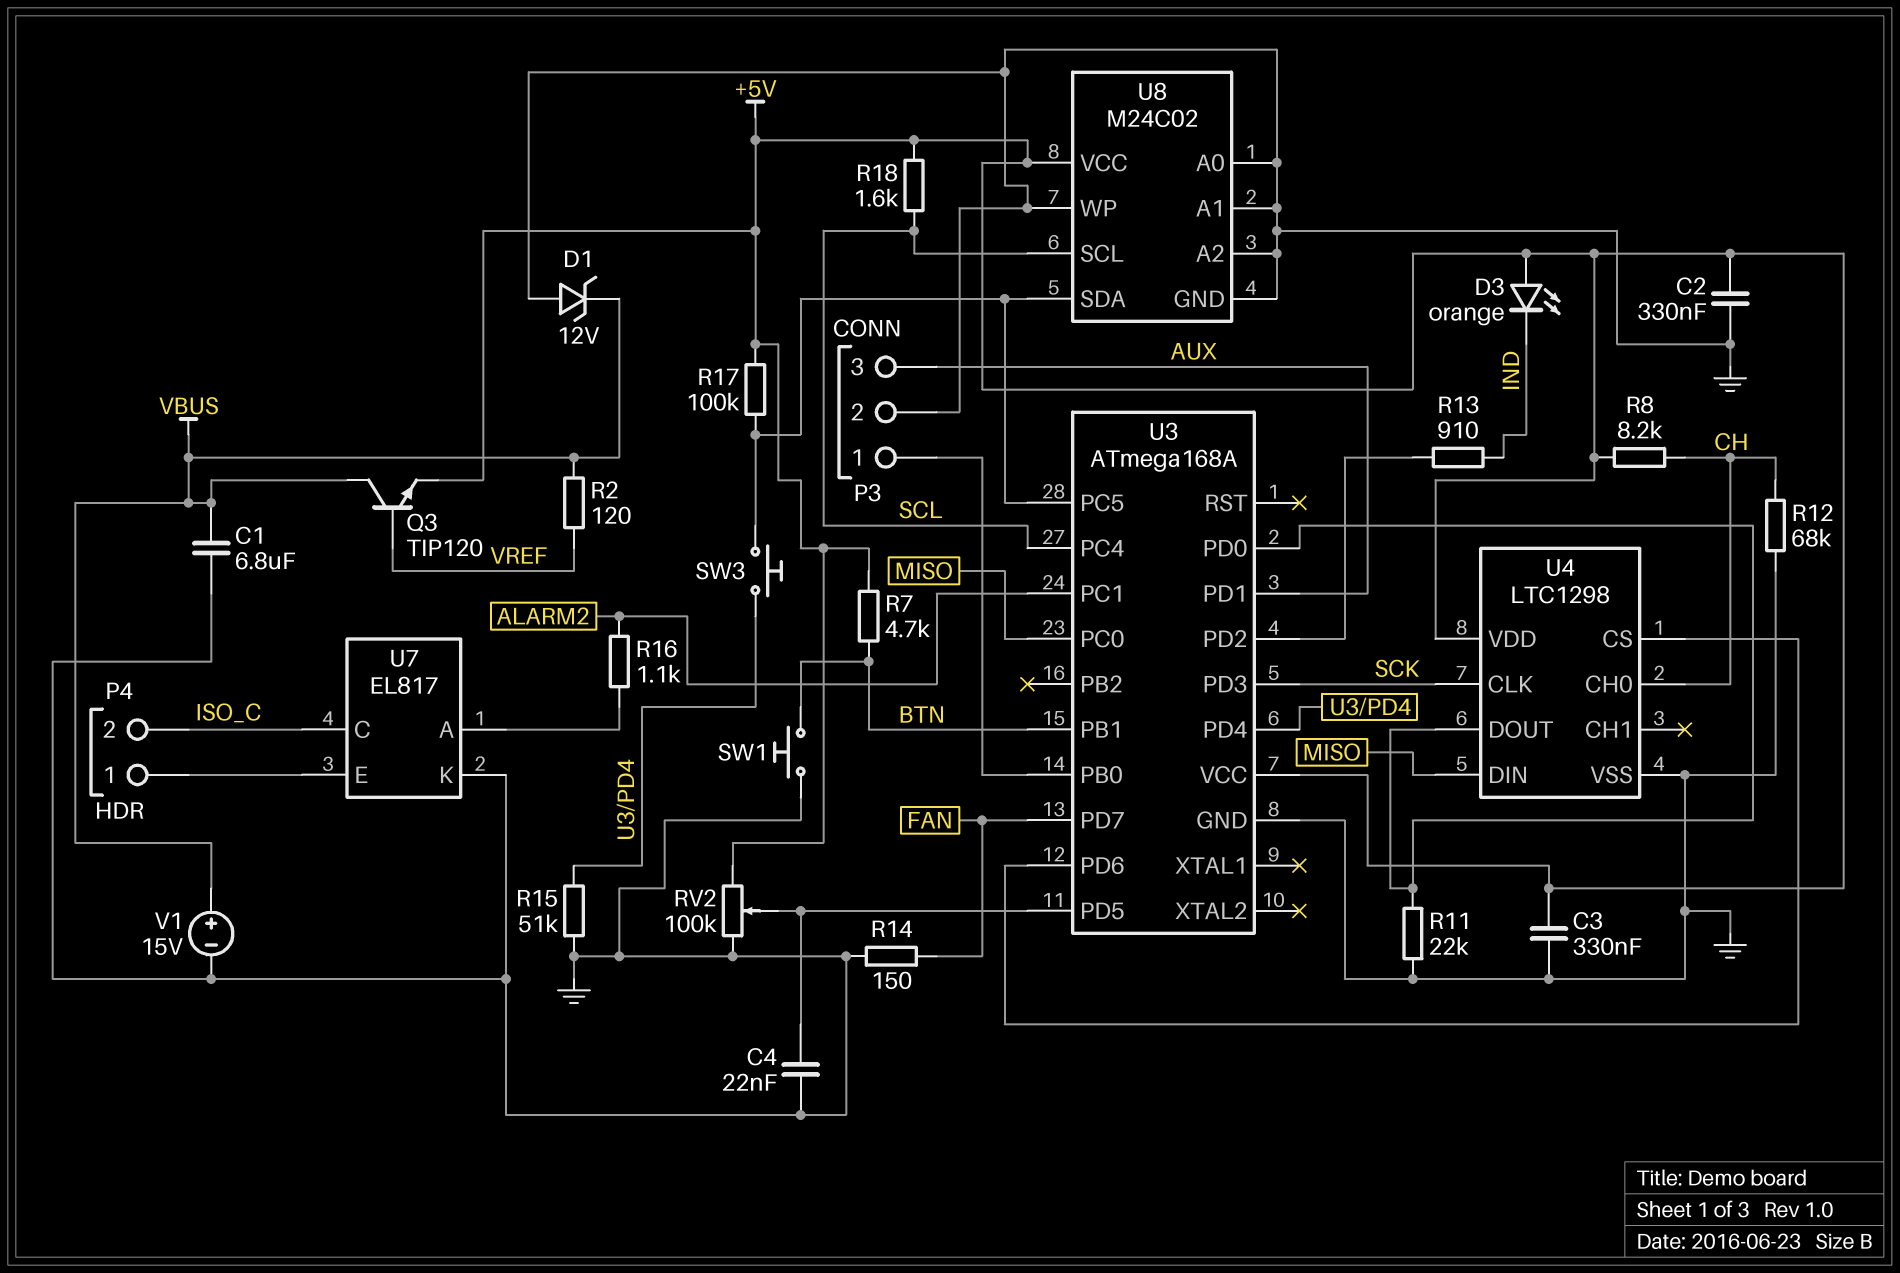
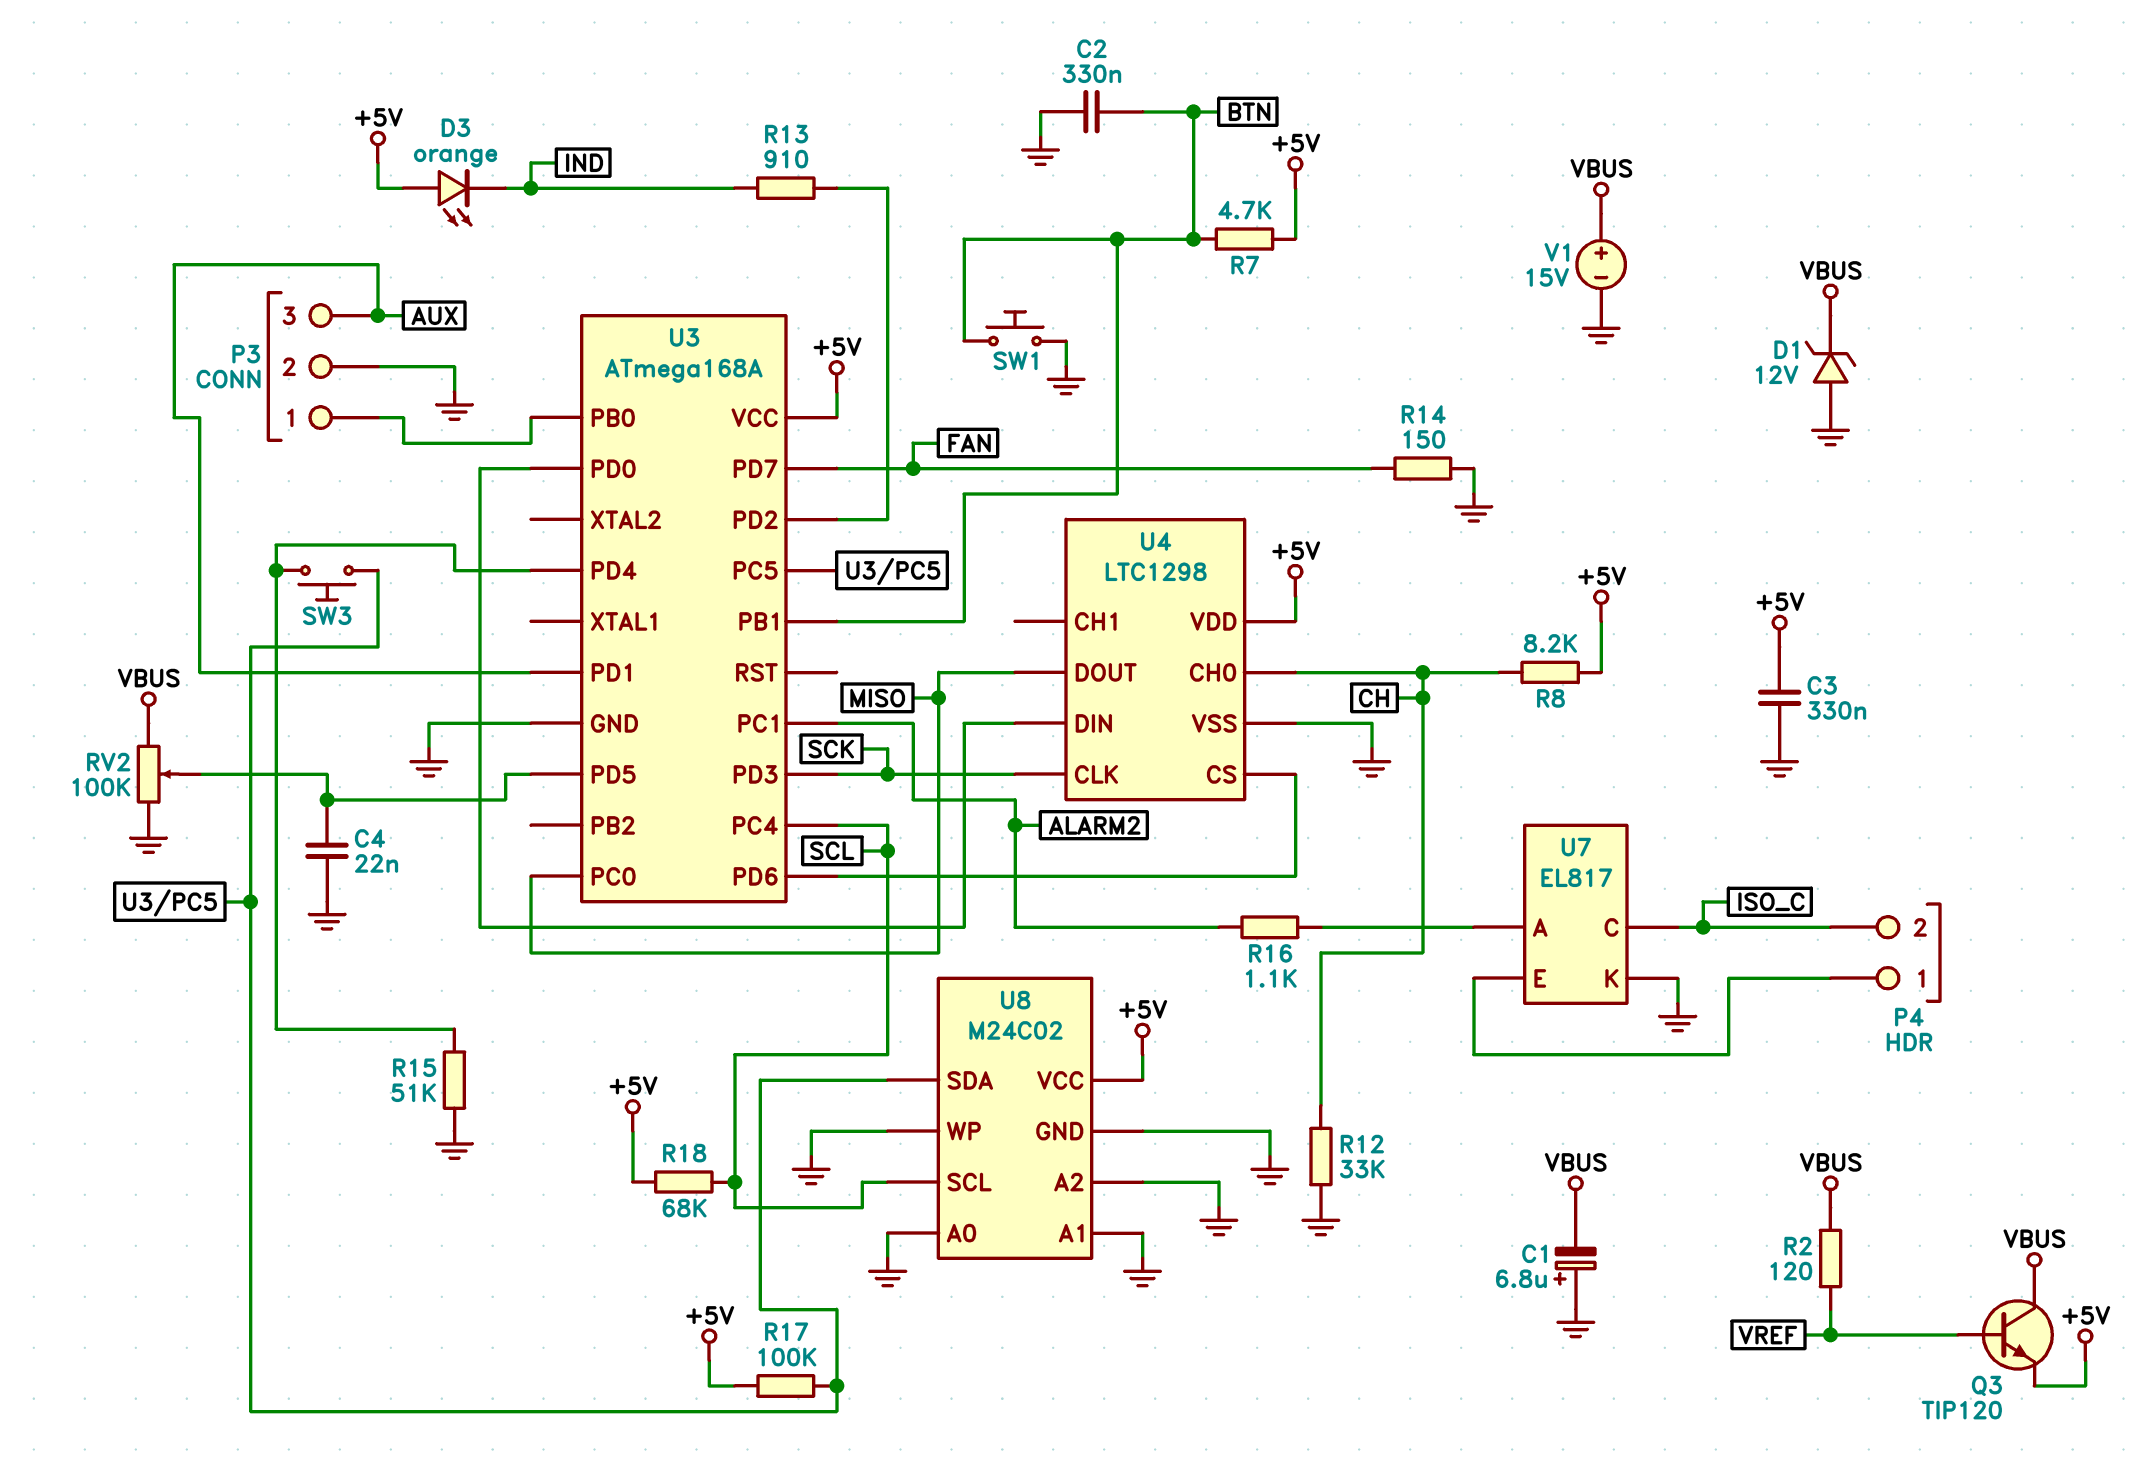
C1: 6.8uF (GND, VBUS) -> 6.8uF (plus GND, minus VBUS)
C2: 330nF (+5V, GND) -> 330nF (BTN, GND)
R11: 22k (GND, U3/PD0) -> none
R12: 68k (CH, GND) -> 33k (CH, GND)
R18: 1.6k (+5V, SCL) -> 68k (+5V, SCL)
RV2: 100k (+5V, GND, wiper U3/PD5) -> 100k (GND, VBUS, wiper U3/PD5)
U4 pin DIN: MISO -> U3/PD0
U4 pin DOUT: U3/PD0 -> MISO

